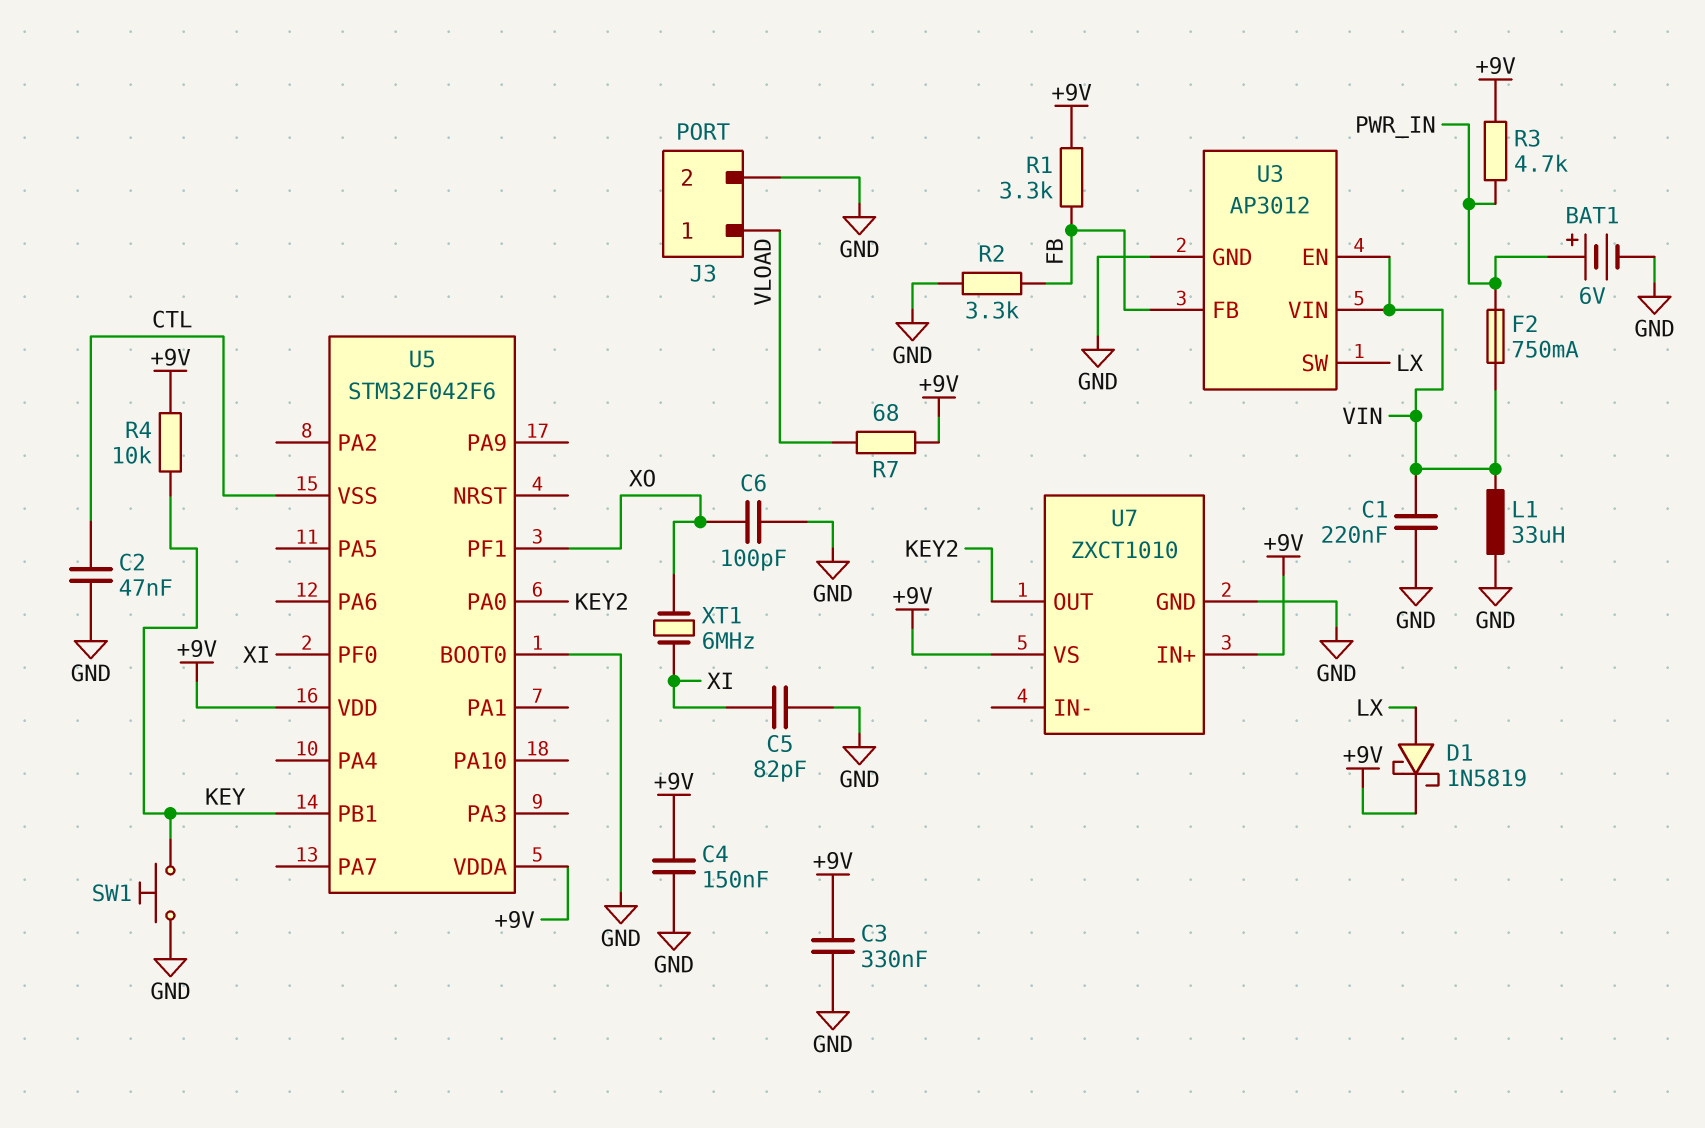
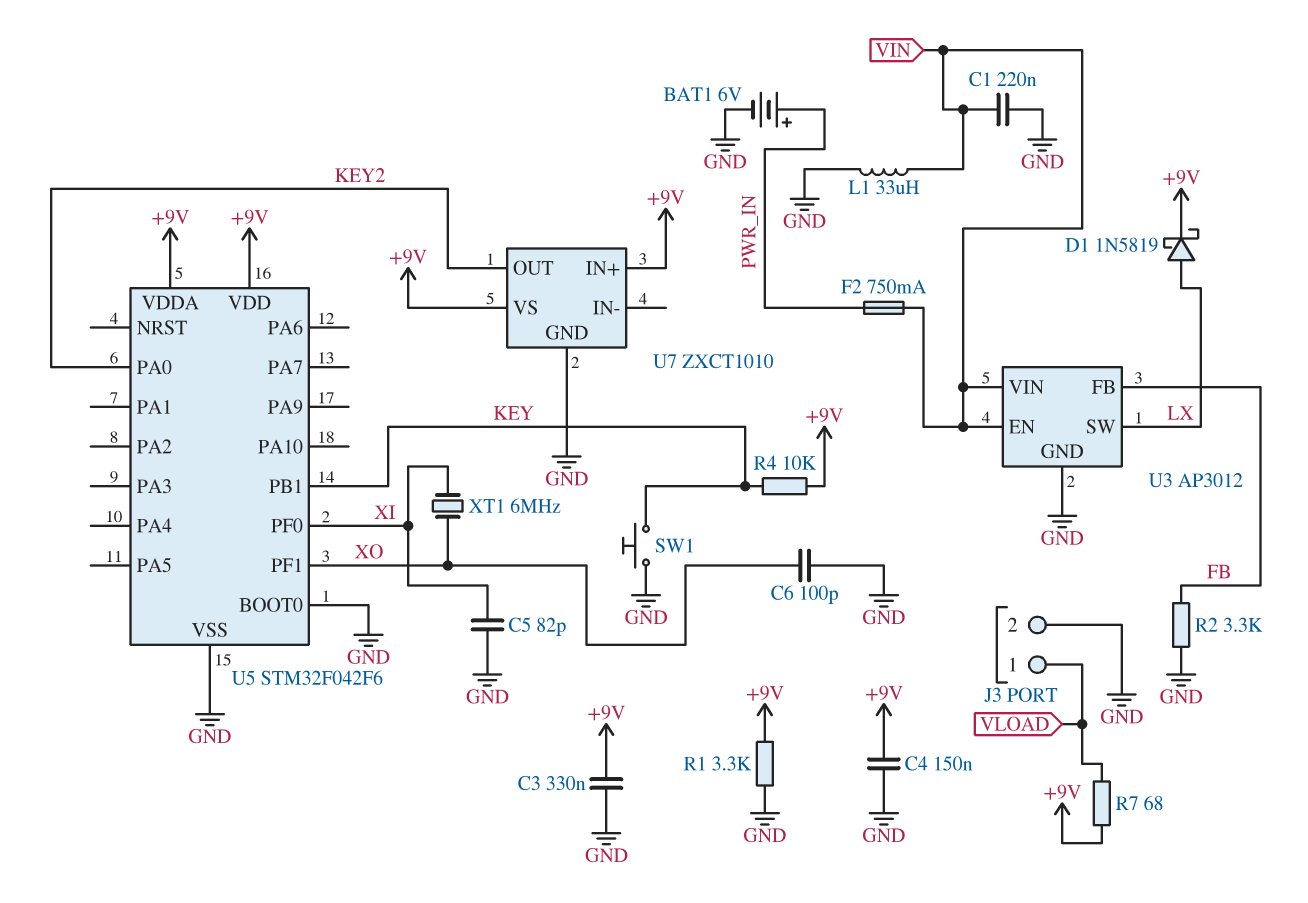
C2: 47nF (CTL, GND) -> none
R1: 3.3k (+9V, FB) -> 3.3k (+9V, GND)
R3: 4.7k (+9V, PWR_IN) -> none
U5 pin VSS: CTL -> GND

